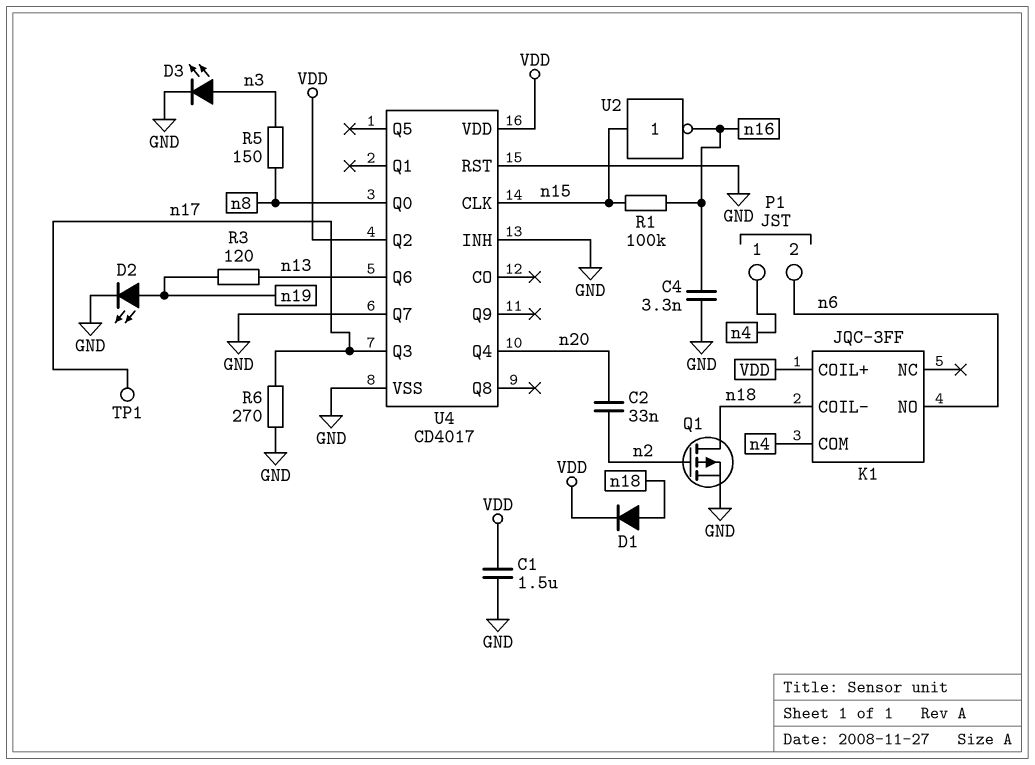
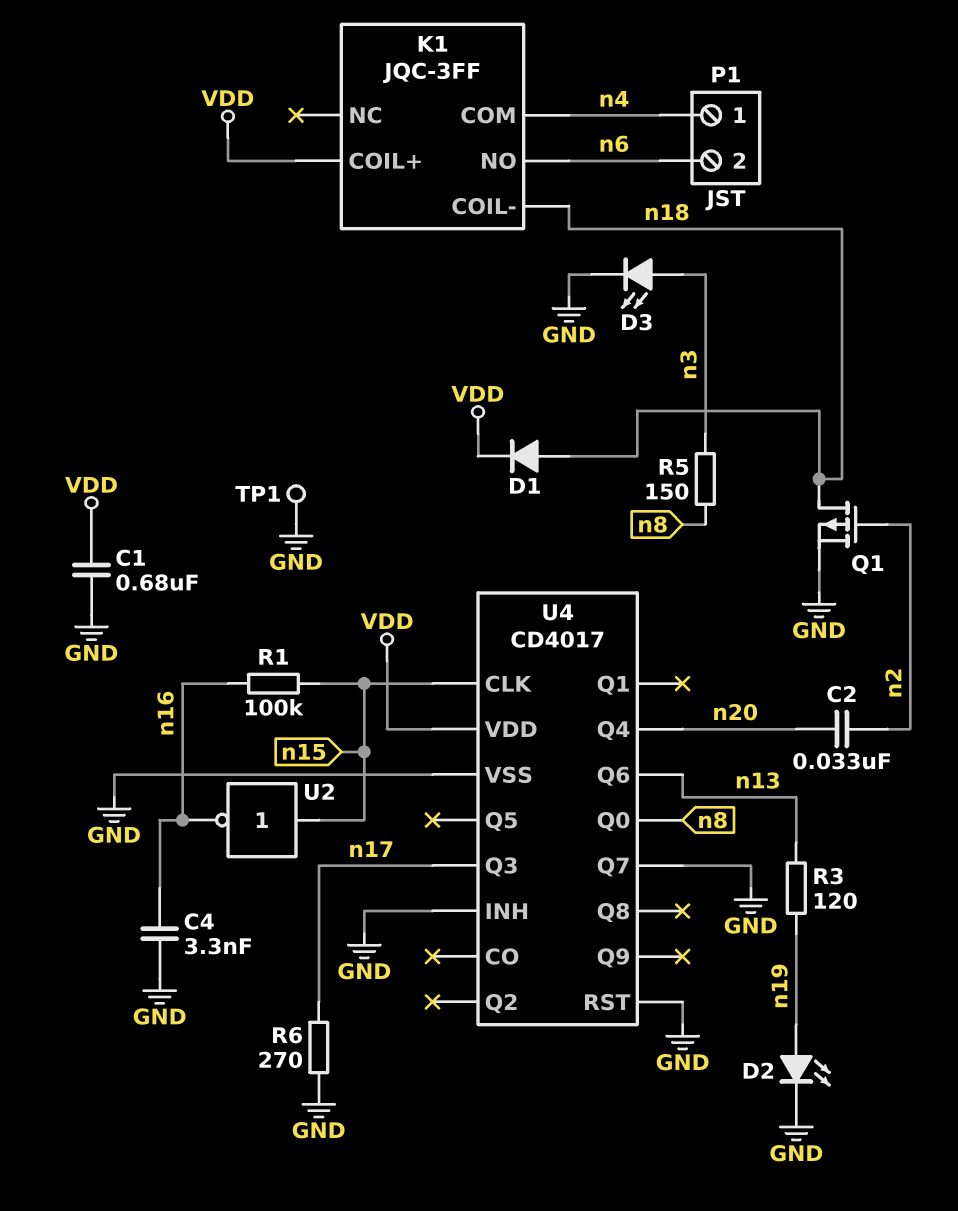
C1: 1.5uF (GND, VDD) -> 680nF (GND, VDD)
TP1: test point (n17) -> test point (GND)
U4 pin Q2: VDD -> none

